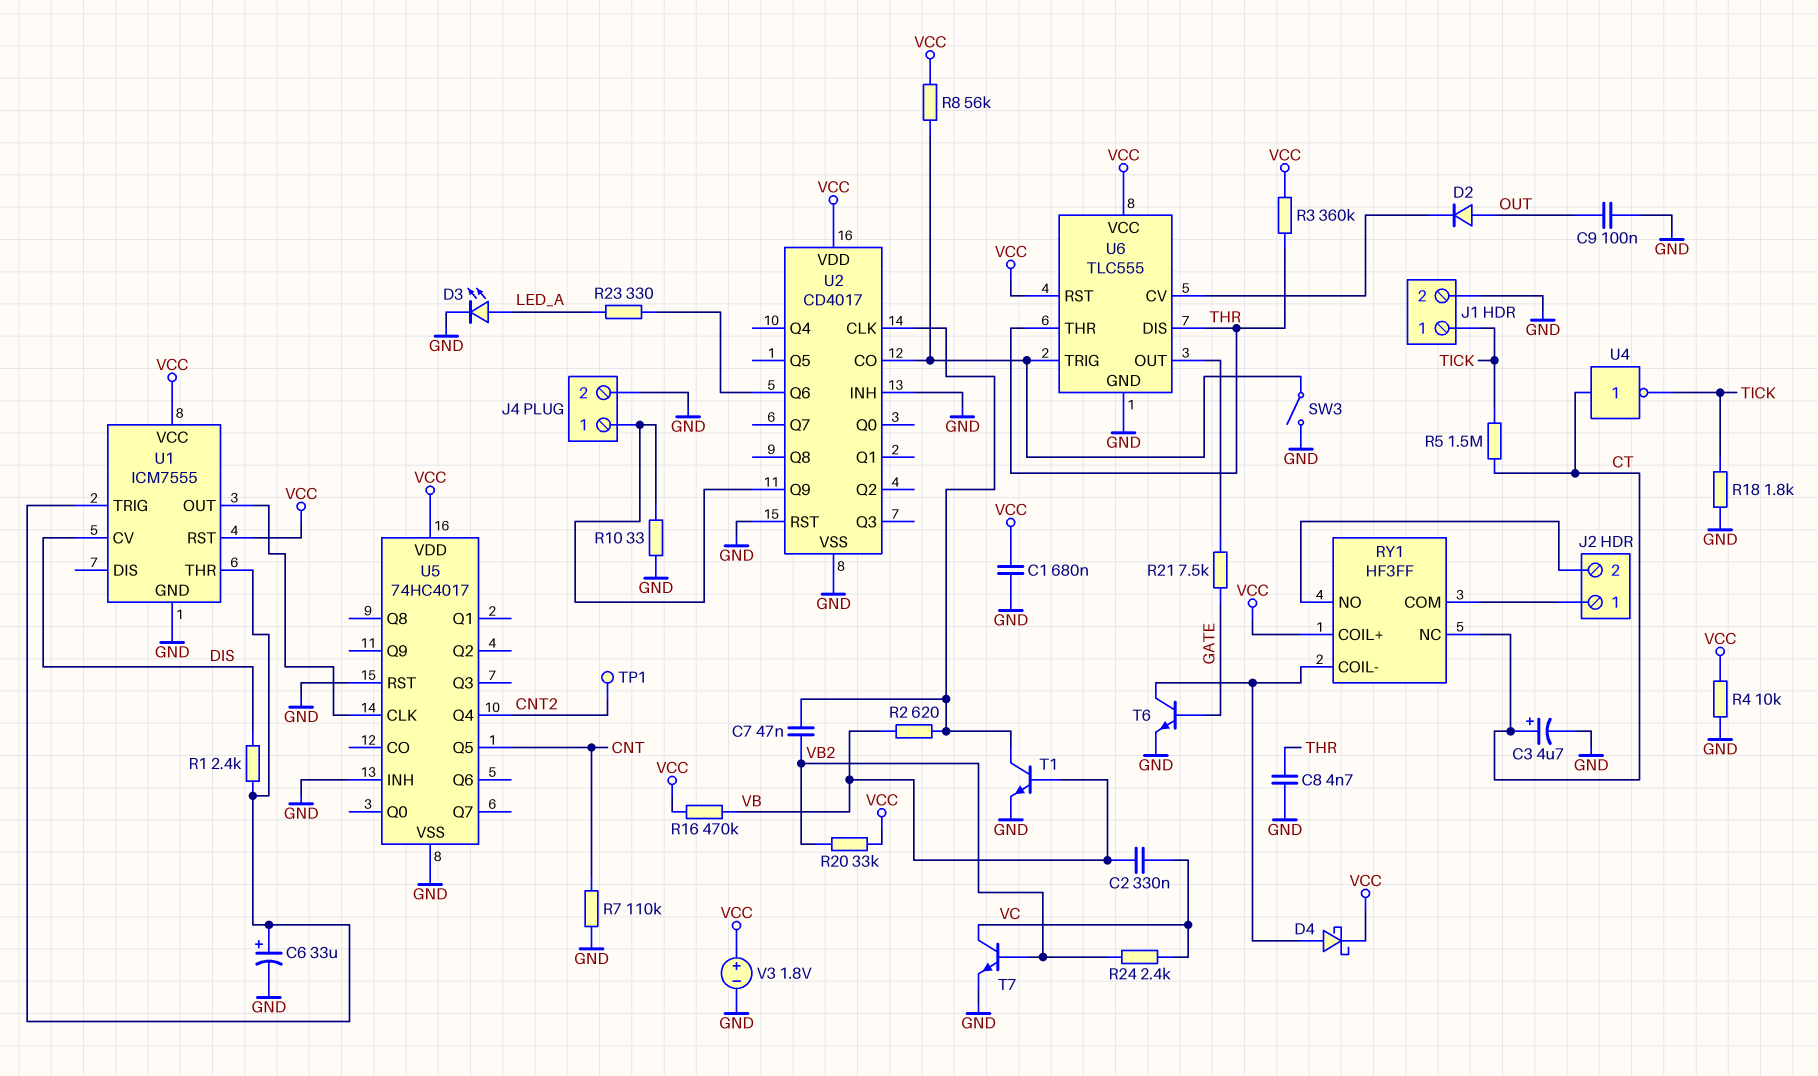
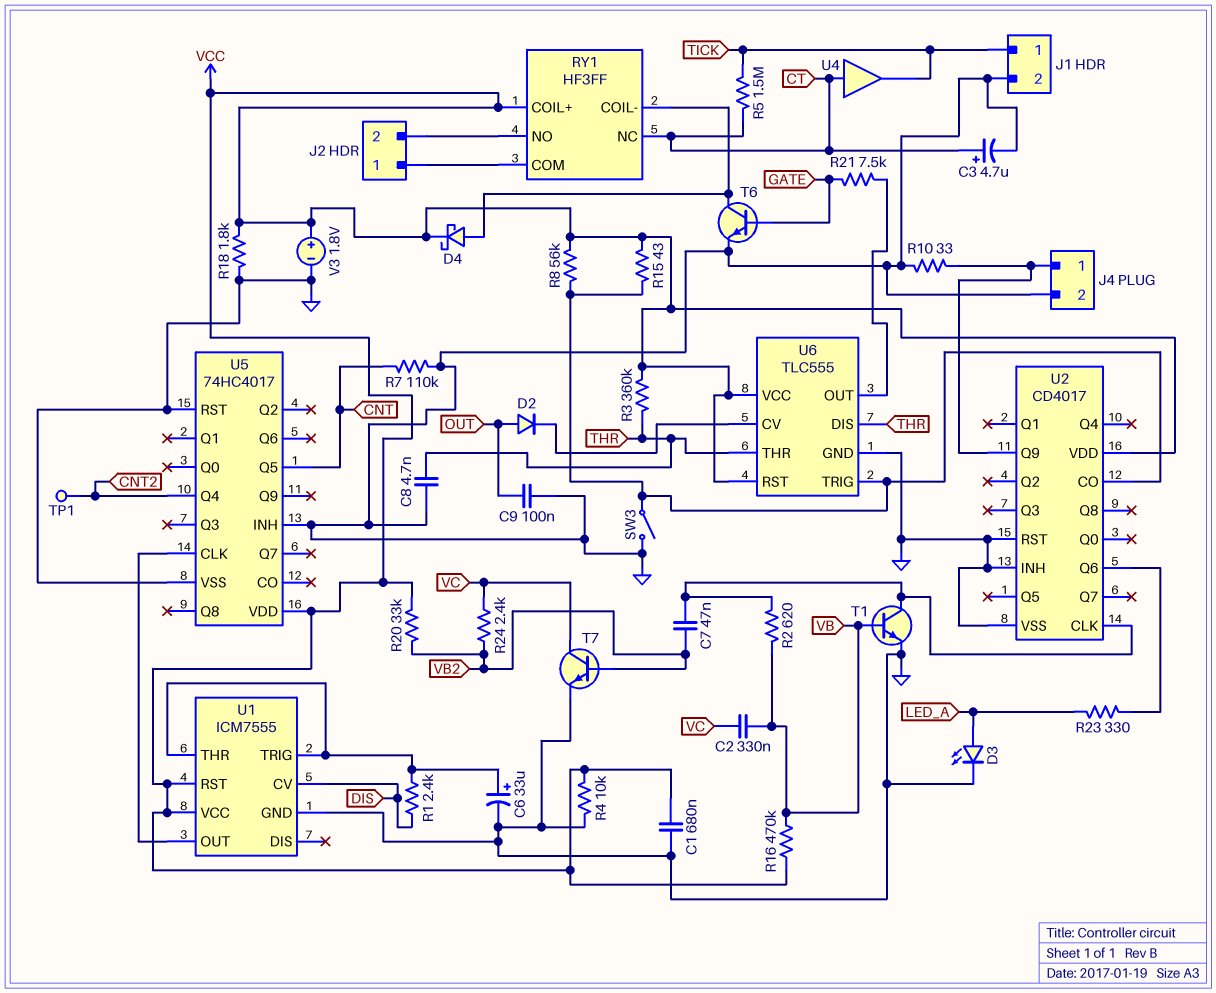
R15: none -> 43 (U2/CO, VCC)
R18: 1.8k (GND, TICK) -> 1.8k (GND, VCC)
U4: NOT (in CT, out TICK) -> buffer (in CT, out TICK)

